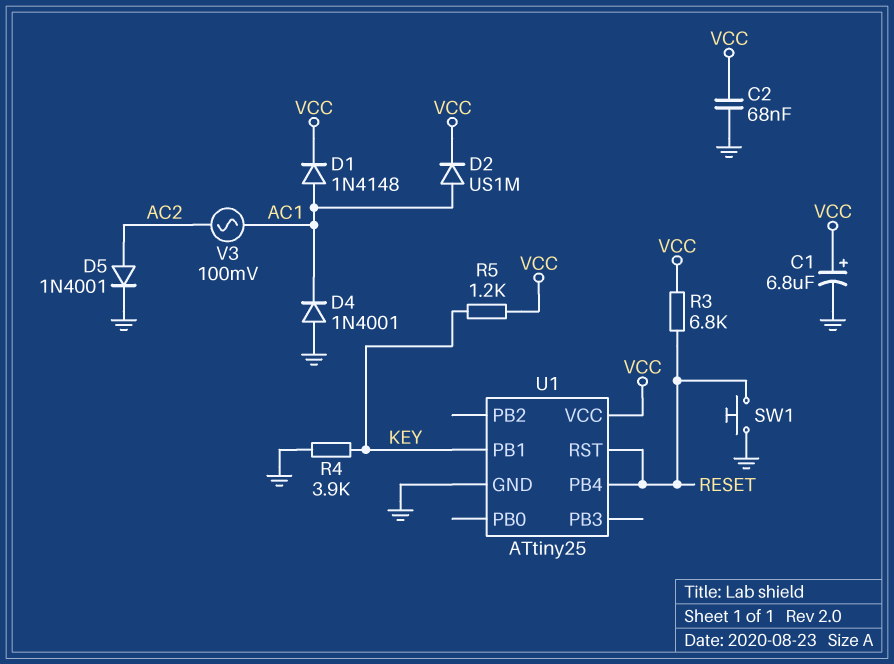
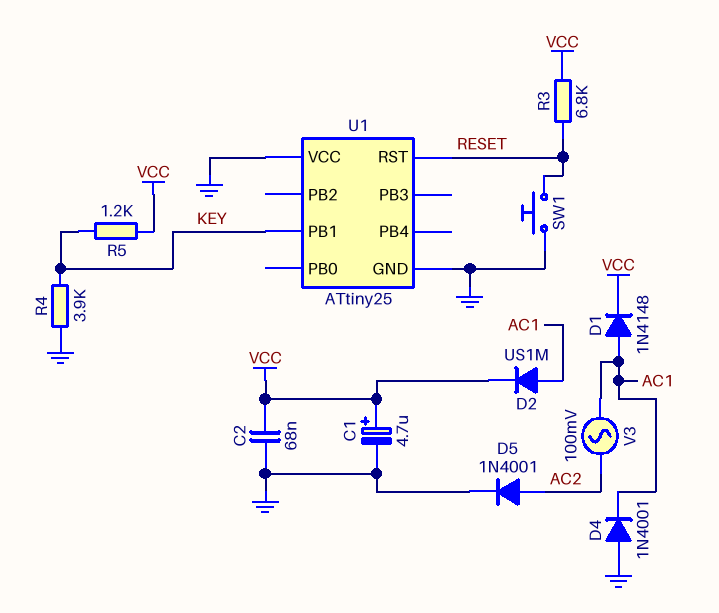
C1: 6.8uF (plus VCC, minus GND) -> 4.7uF (plus VCC, minus GND)
U1 pin PB4: RESET -> none
U1 pin VCC: VCC -> GND

